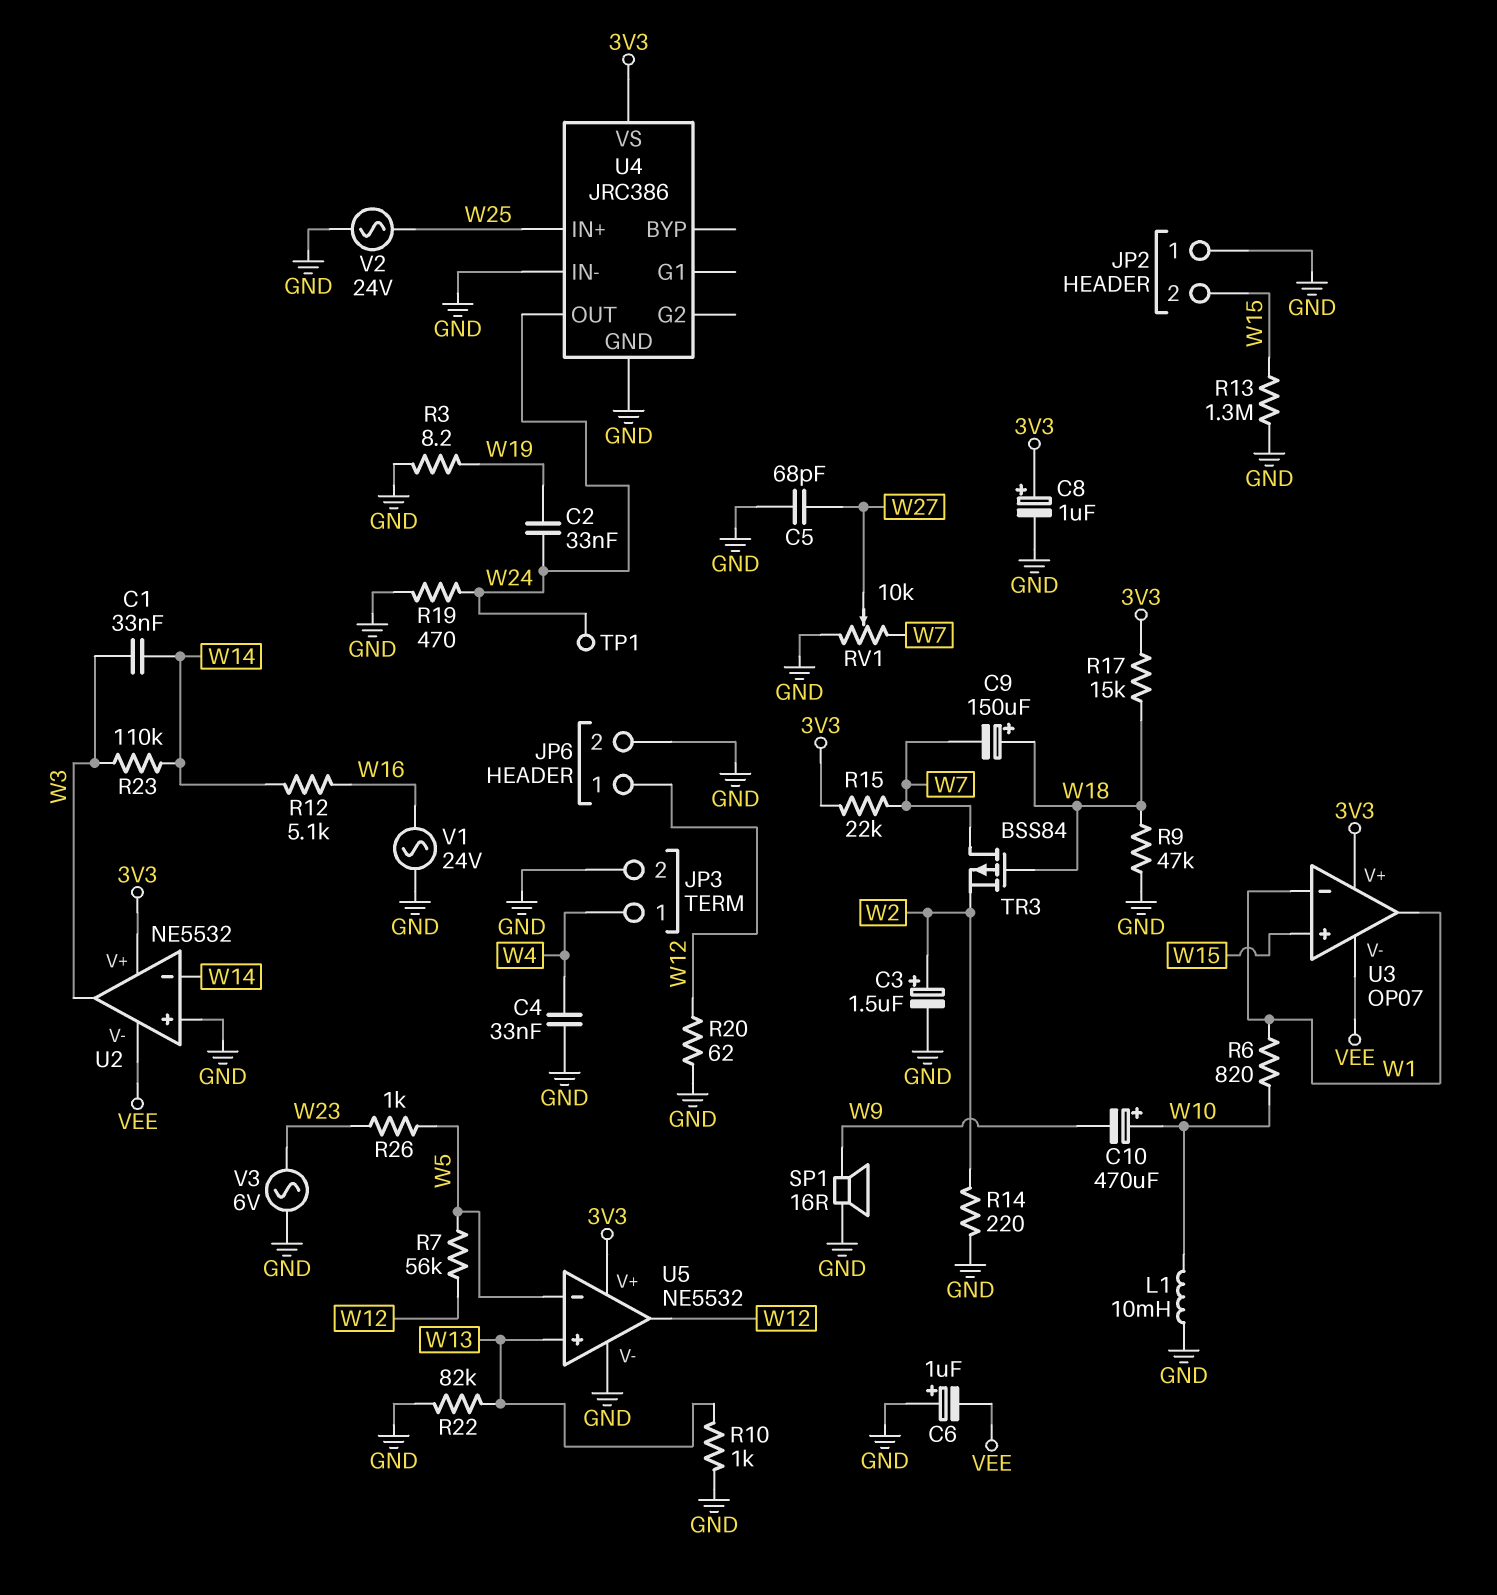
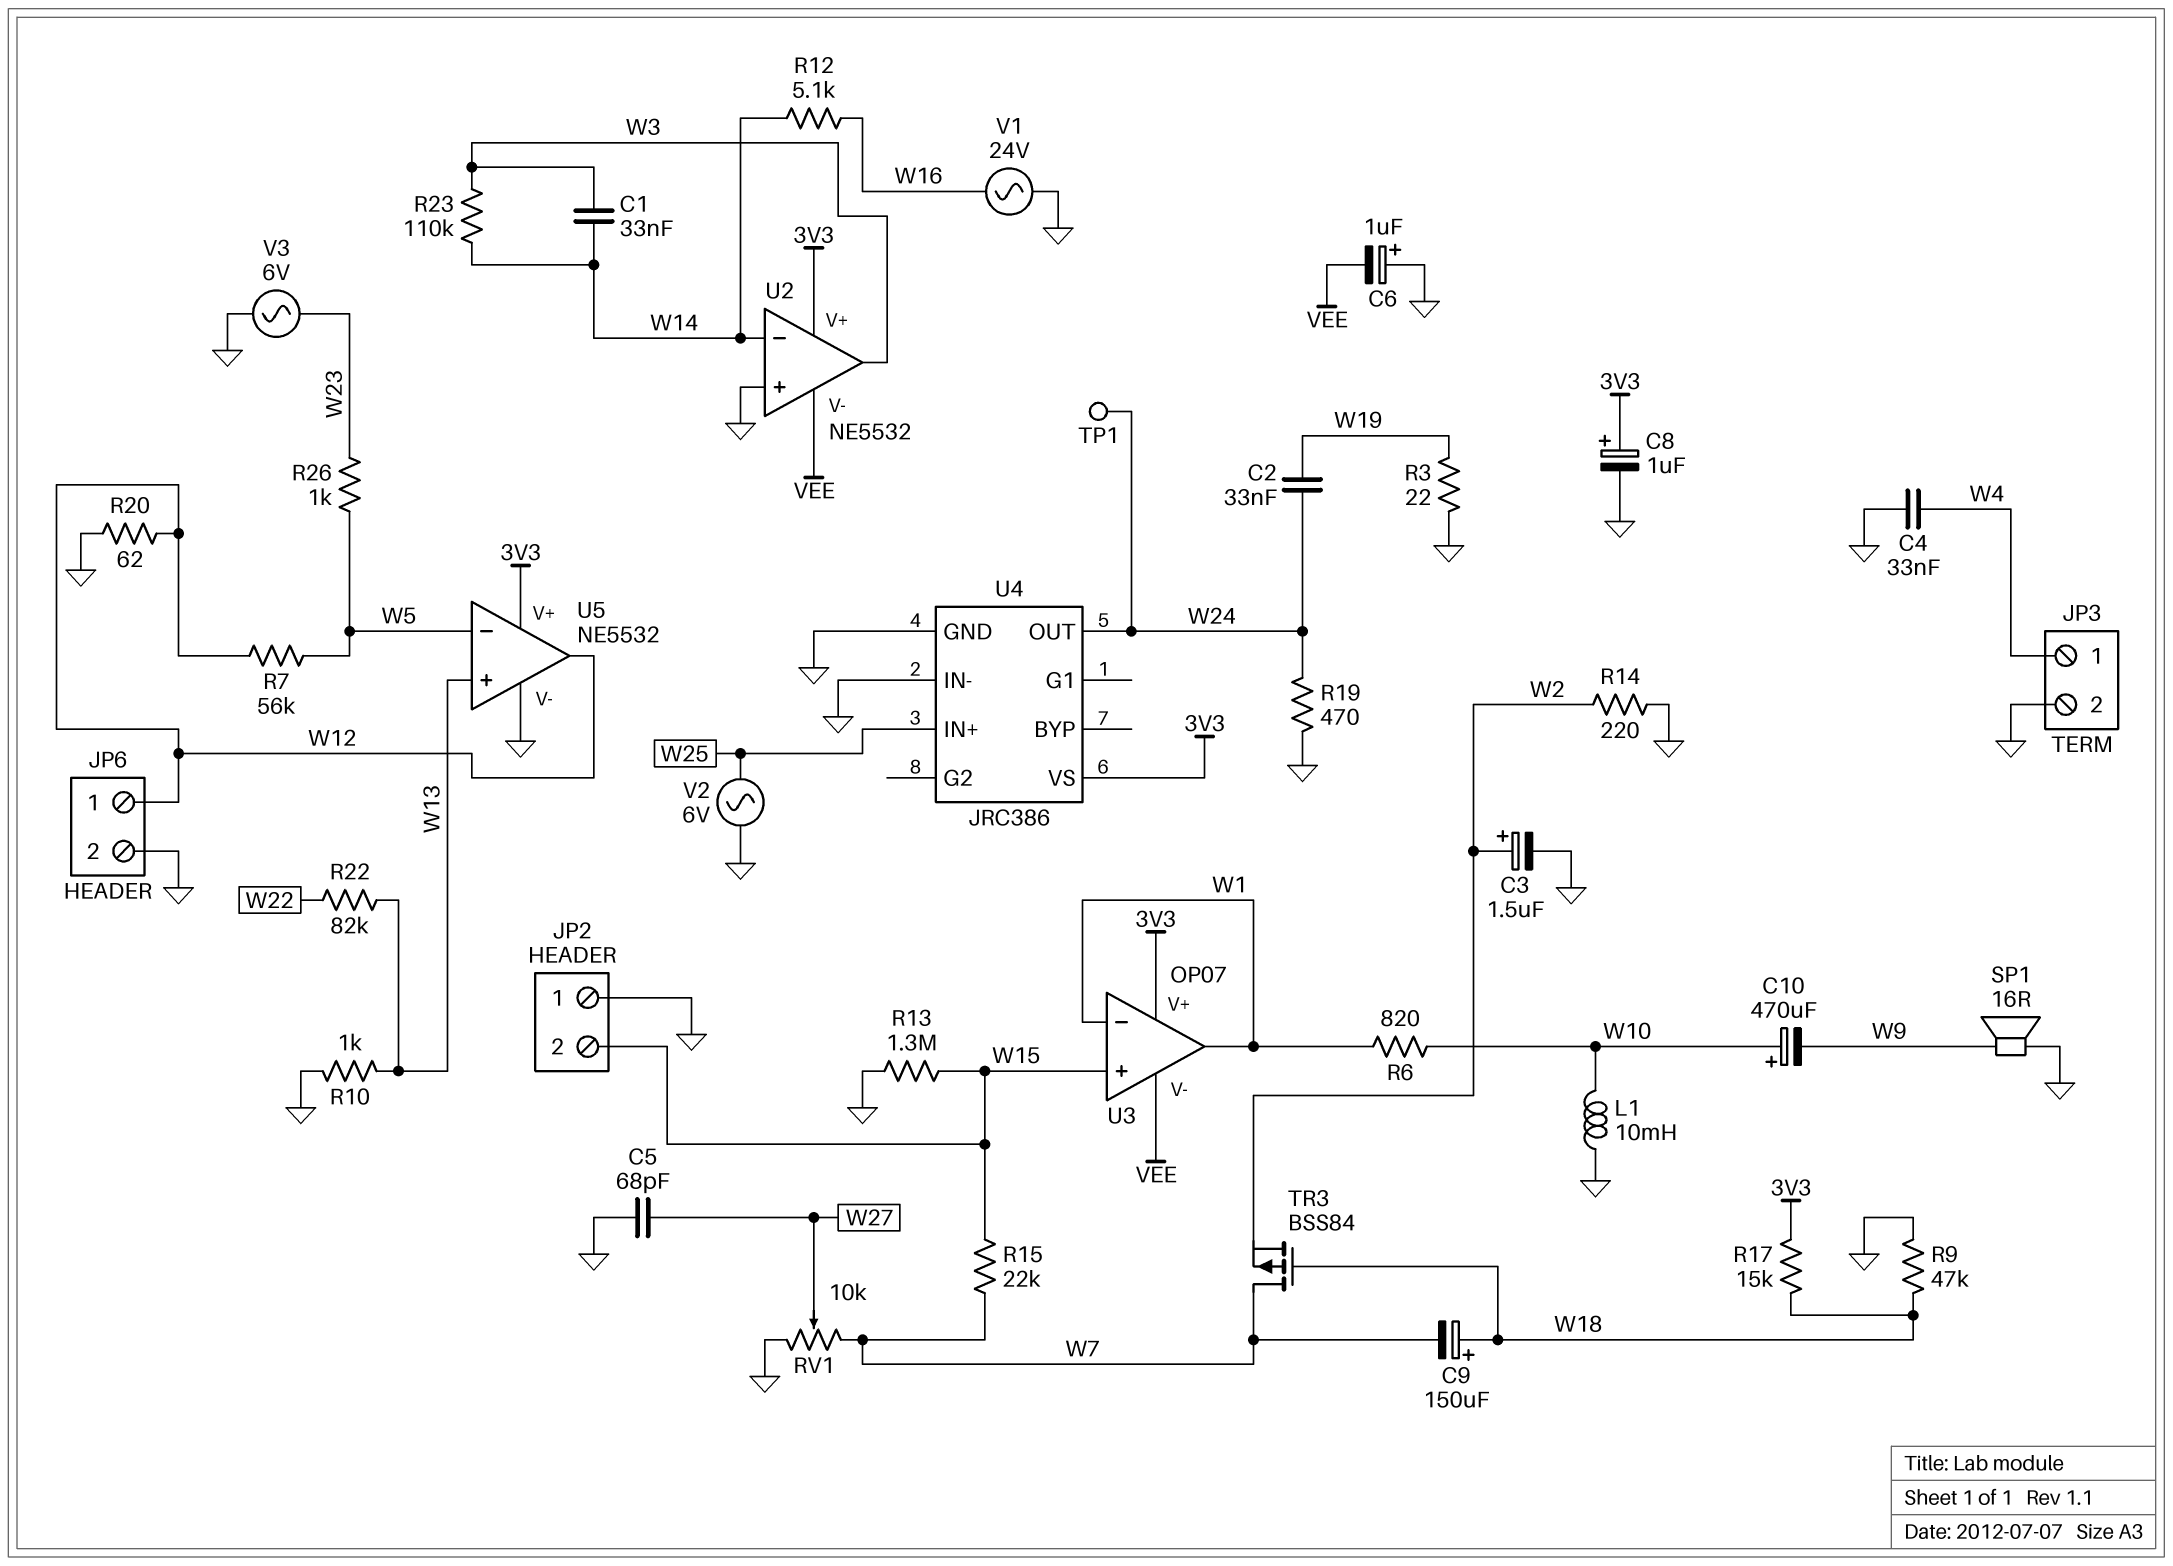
R3: 8.2 (GND, W19) -> 22 (GND, W19)
R15: 22k (3V3, W7) -> 22k (W7, W15)
R22: 82k (GND, W13) -> 82k (W13, W22)
V2: AC 24V (GND, W25) -> AC 6V (GND, W25)

